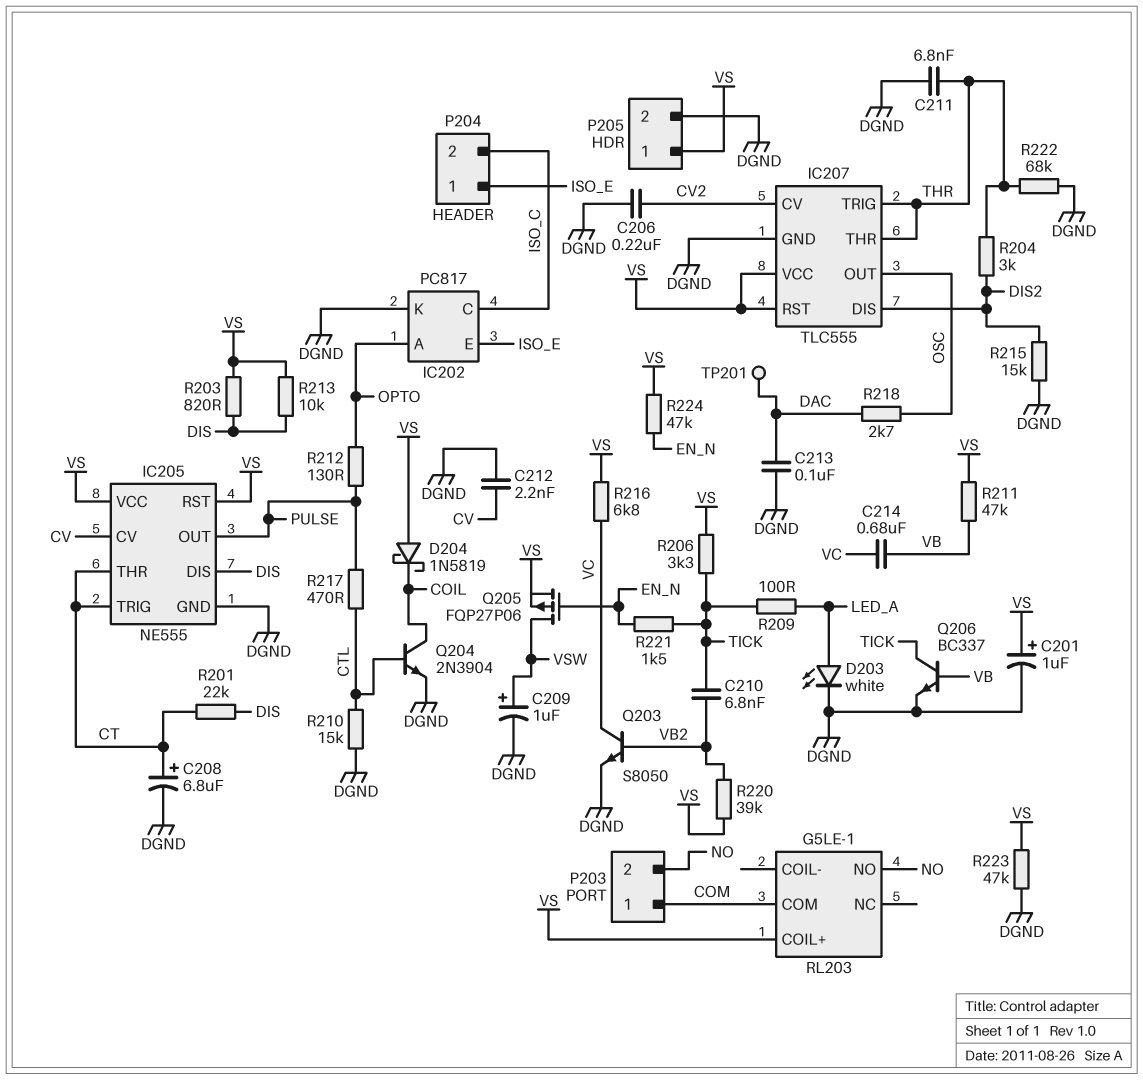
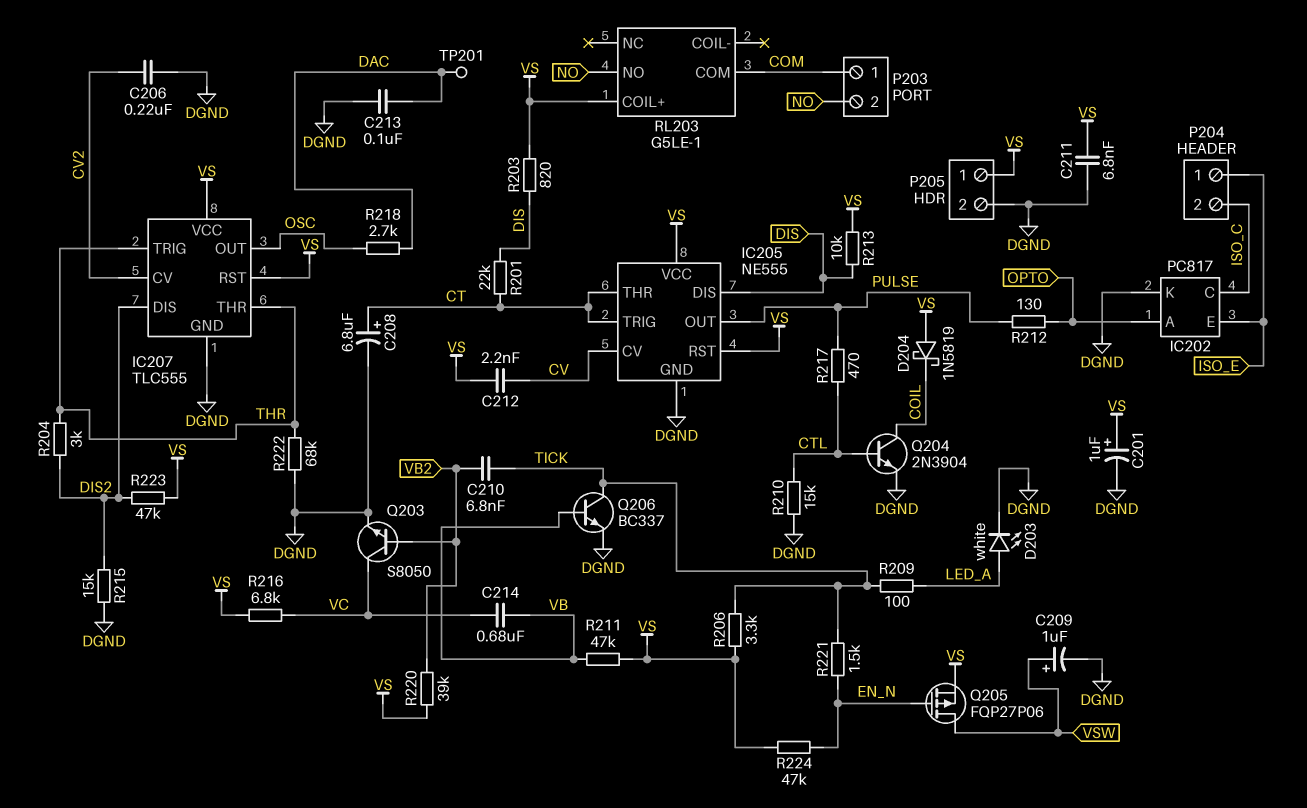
C211: 6.8nF (DGND, THR) -> 6.8nF (DGND, VS)
C212: 2.2nF (CV, DGND) -> 2.2nF (CV, VS)
R223: 47k (DGND, VS) -> 47k (DIS2, VS)

